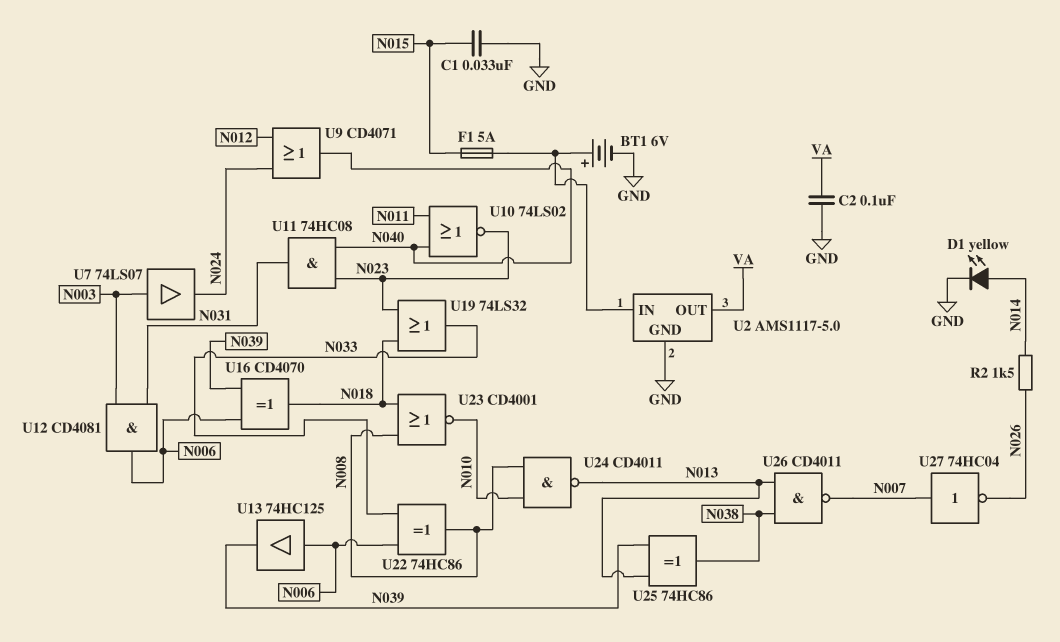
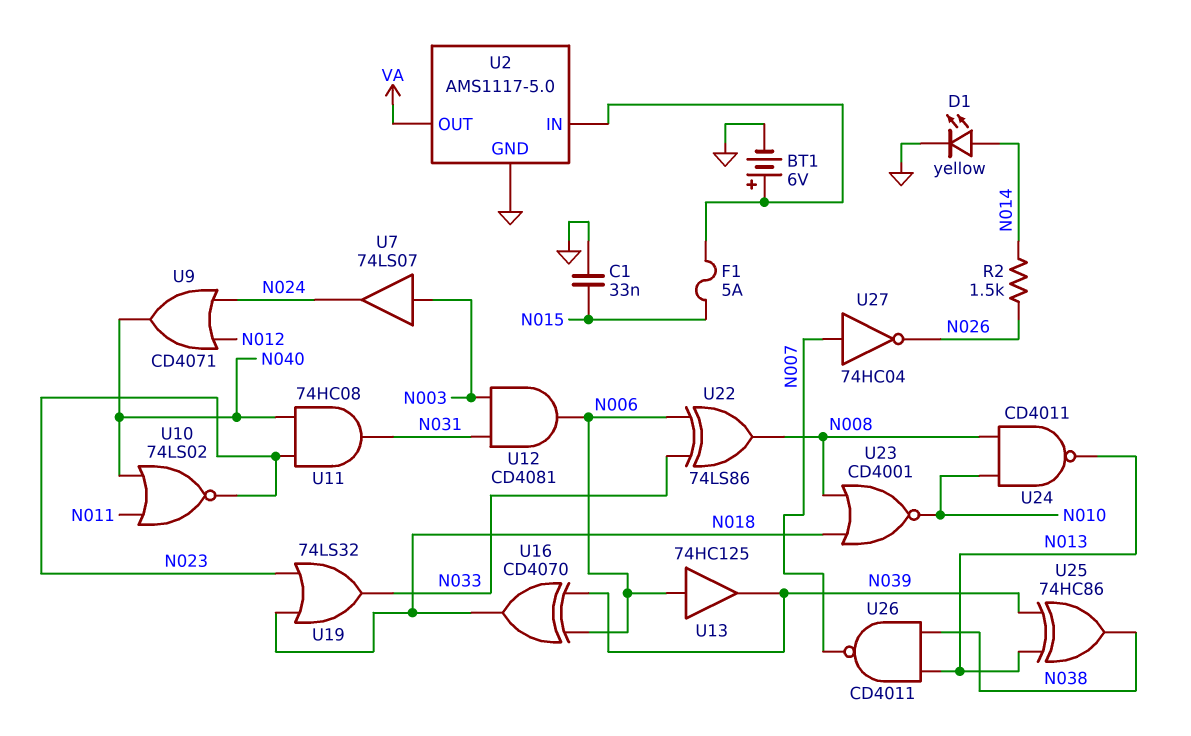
C2: 100nF (GND, VA) -> none
U22: XOR 74HC86 (in N006, in N033, out N008) -> XOR 74LS86 (in N006, in N033, out N008)

